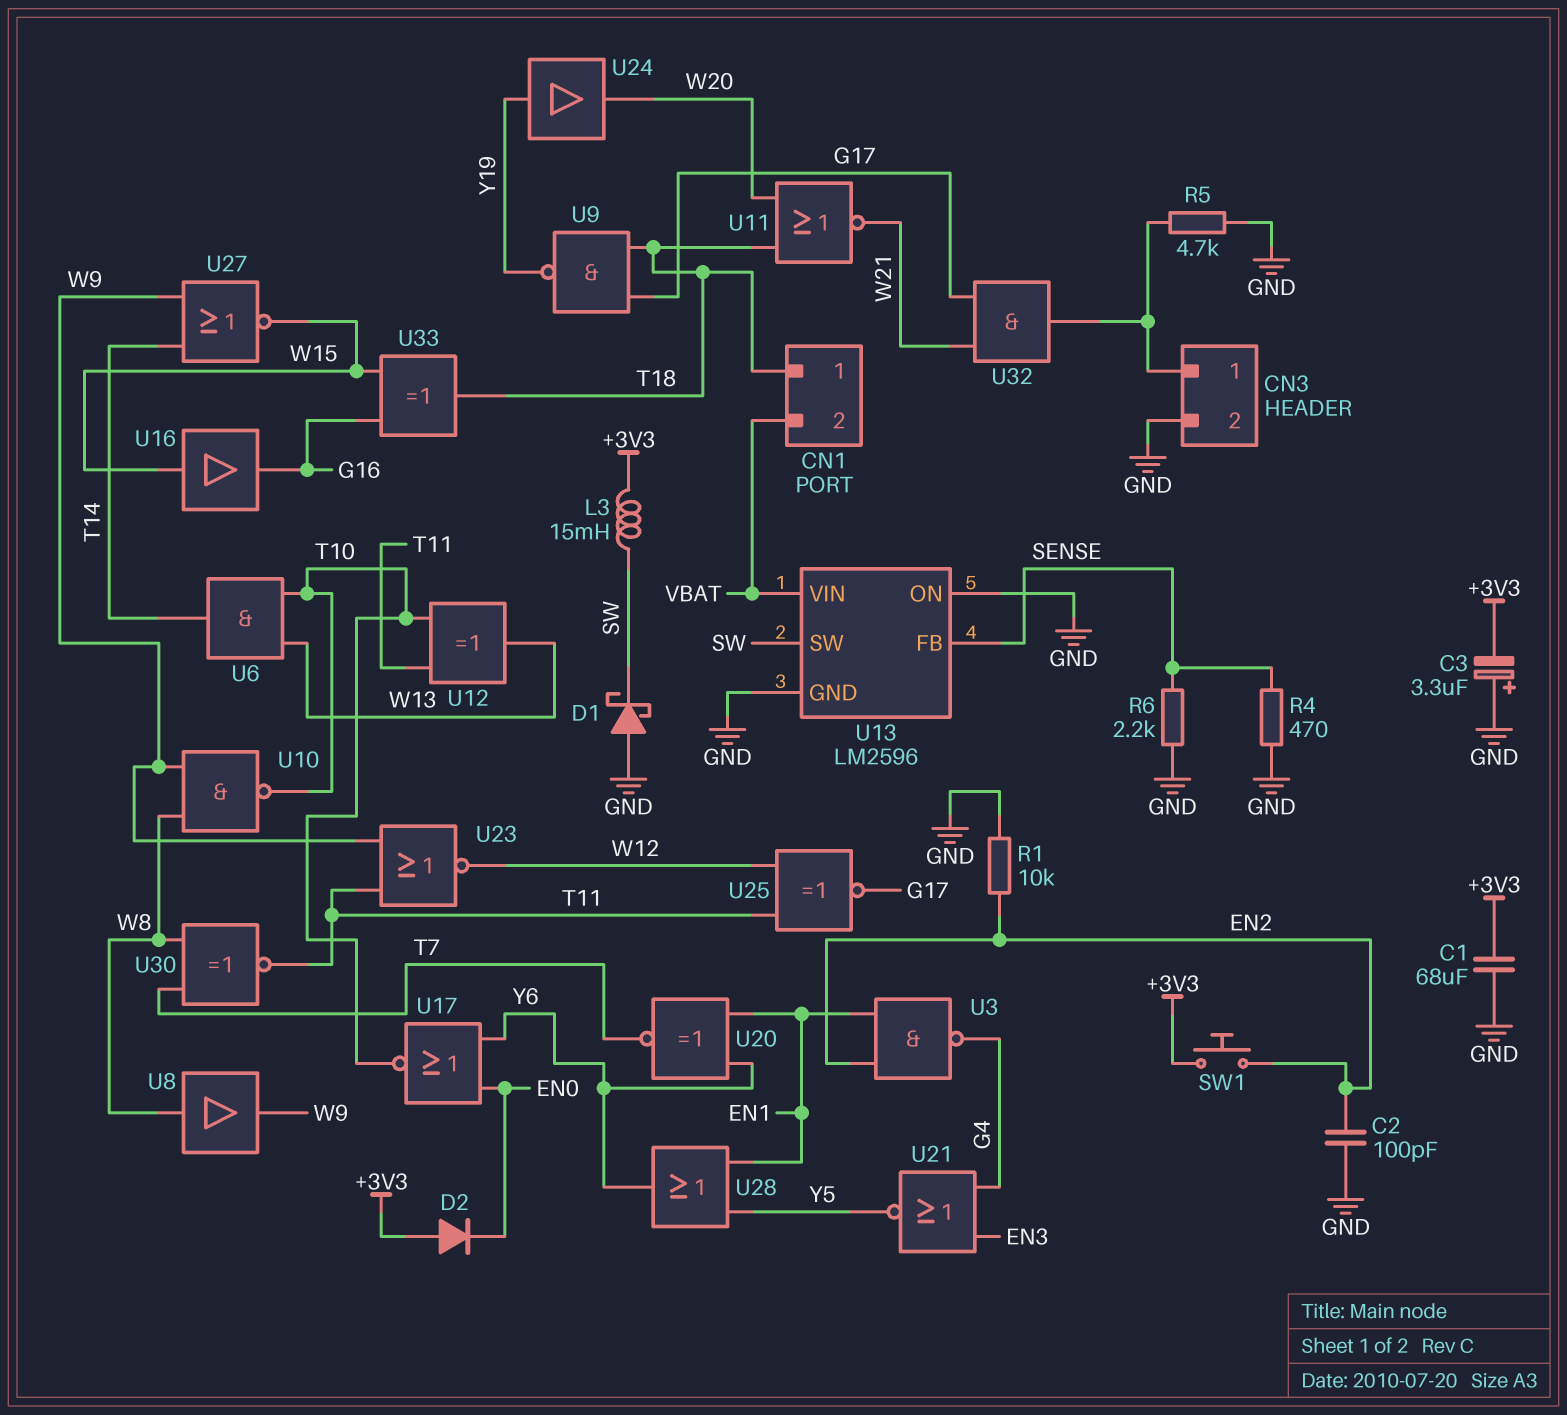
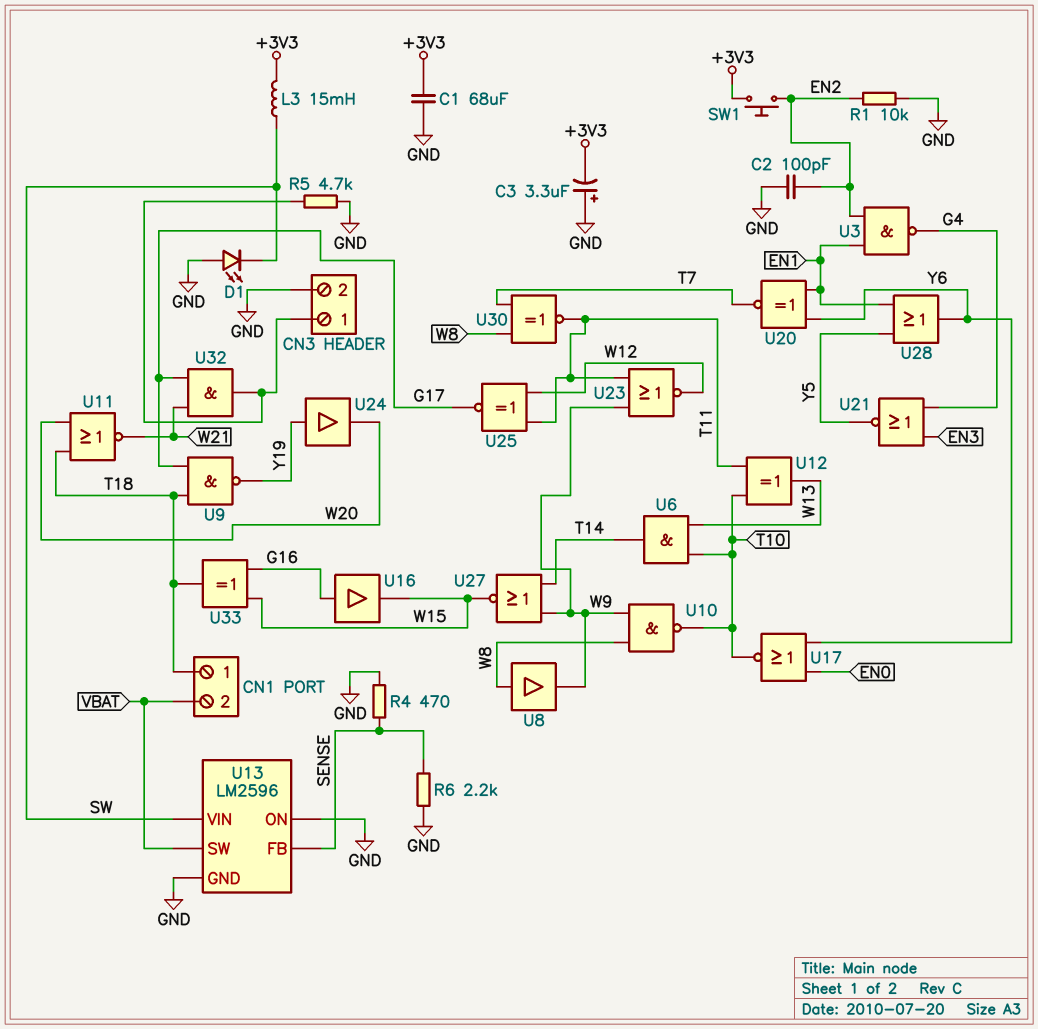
D1: schottky (A GND, K SW) -> LED (A GND, K SW)
D2: diode (A +3V3, K EN0) -> none
U13 pin SW: SW -> VBAT
U13 pin VIN: VBAT -> SW
U16: buffer (in W15, out G16) -> buffer (in G16, out W15)

